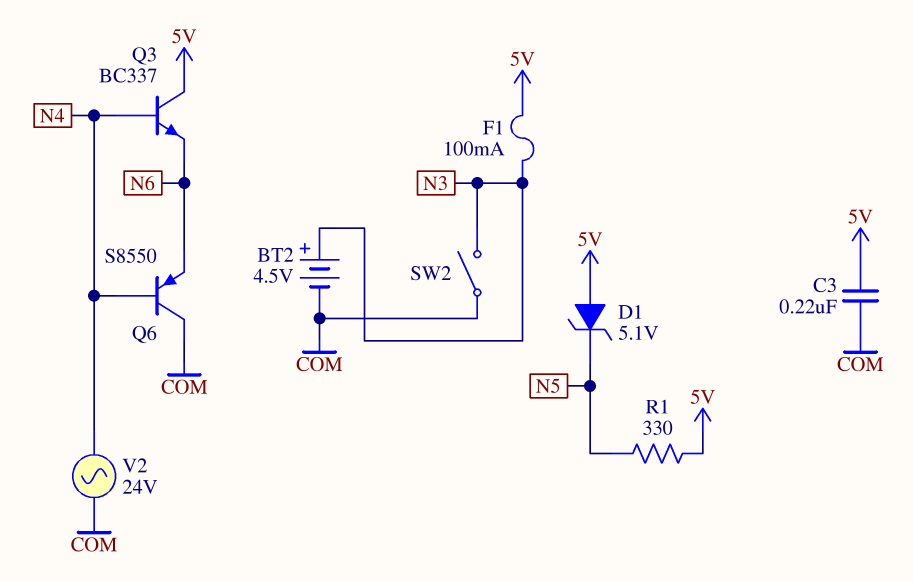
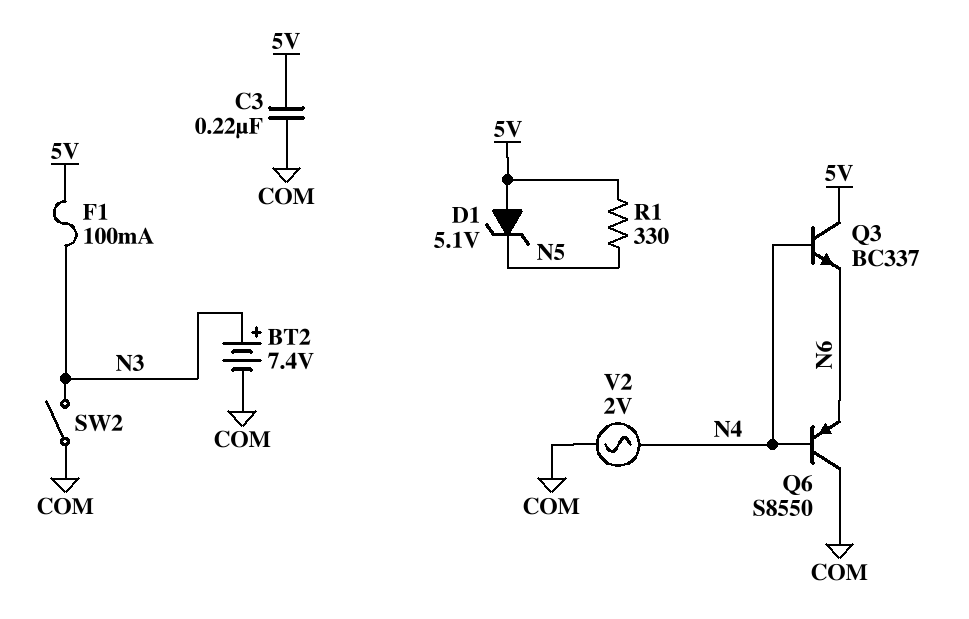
BT2: 4.5V (plus N3, minus COM) -> 7.4V (plus N3, minus COM)
V2: AC 24V (COM, N4) -> AC 2V (COM, N4)

